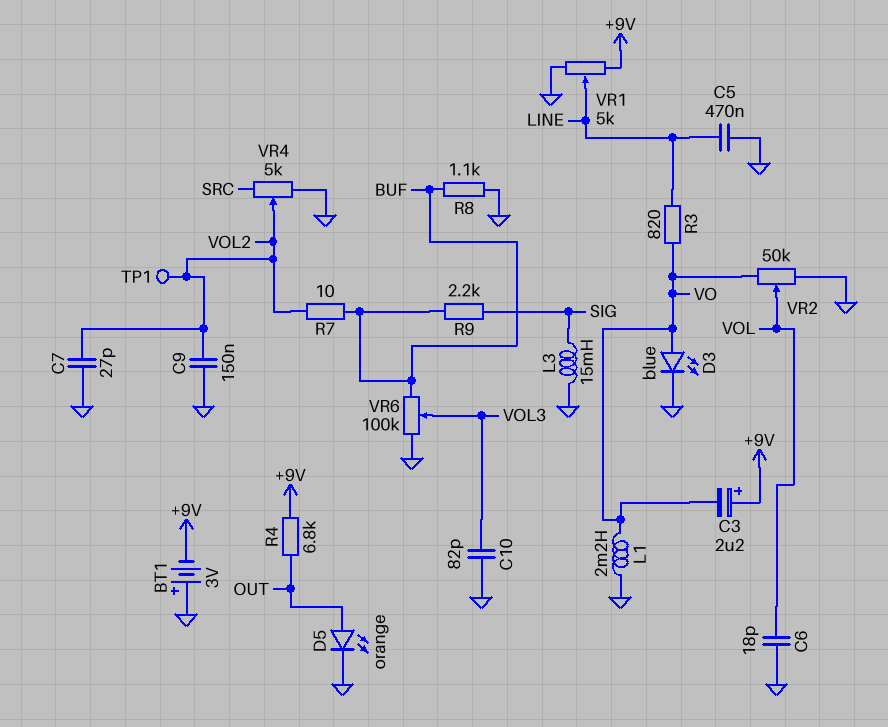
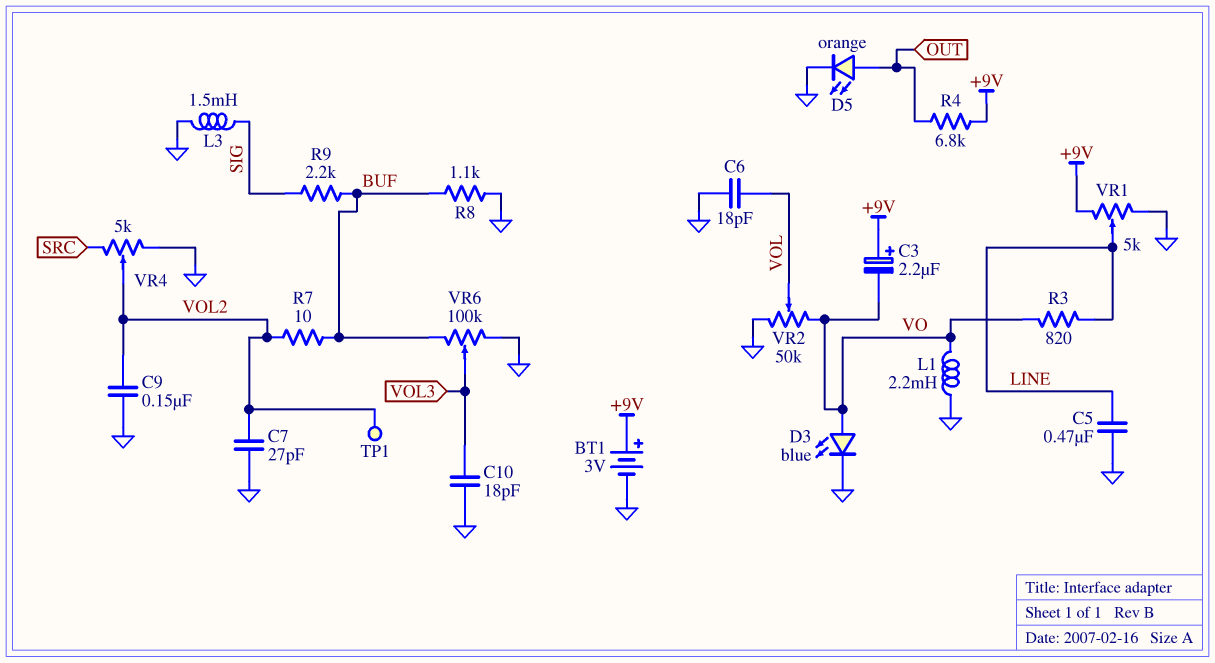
BT1: 3V (plus GND, minus +9V) -> 3V (plus +9V, minus GND)
C10: 82pF (GND, VOL3) -> 18pF (GND, VOL3)
L3: 15mH (GND, SIG) -> 1.5mH (GND, SIG)

